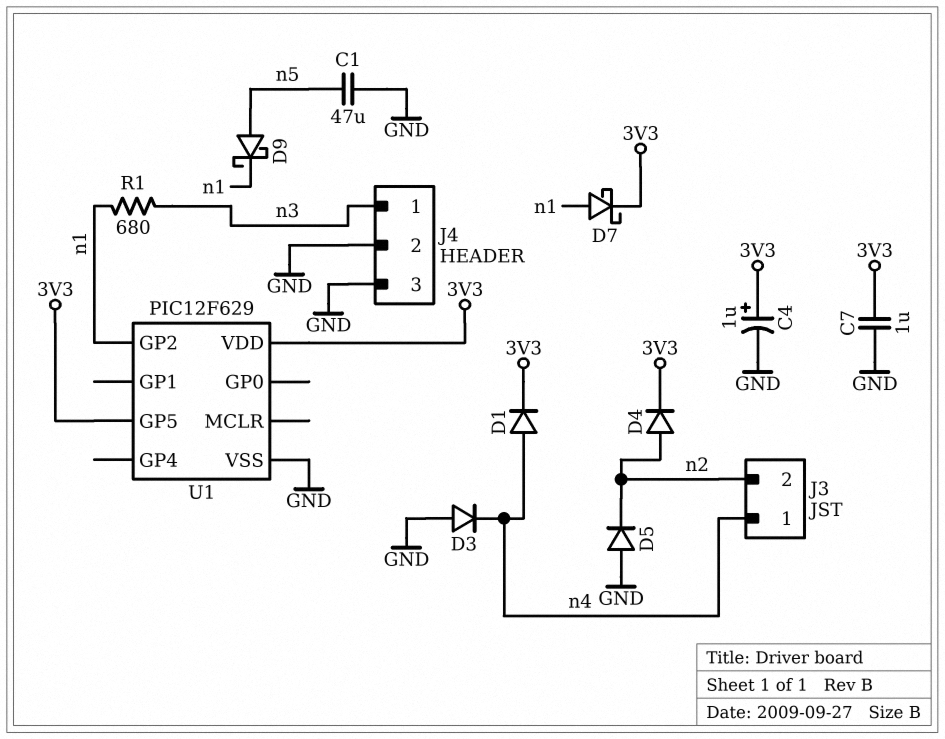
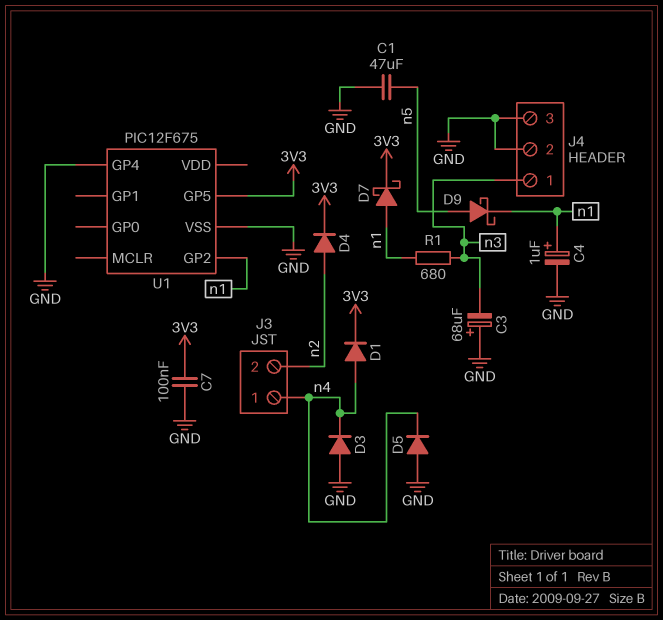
C3: none -> 68uF (plus GND, minus n3)
C4: 1uF (plus 3V3, minus GND) -> 1uF (plus n1, minus GND)
C7: 1uF (3V3, GND) -> 100nF (3V3, GND)
D5: diode (A GND, K n2) -> diode (A GND, K n4)
U1: PIC12F629 -> PIC12F675
U1 pin GP4: none -> GND
U1 pin VDD: 3V3 -> none

